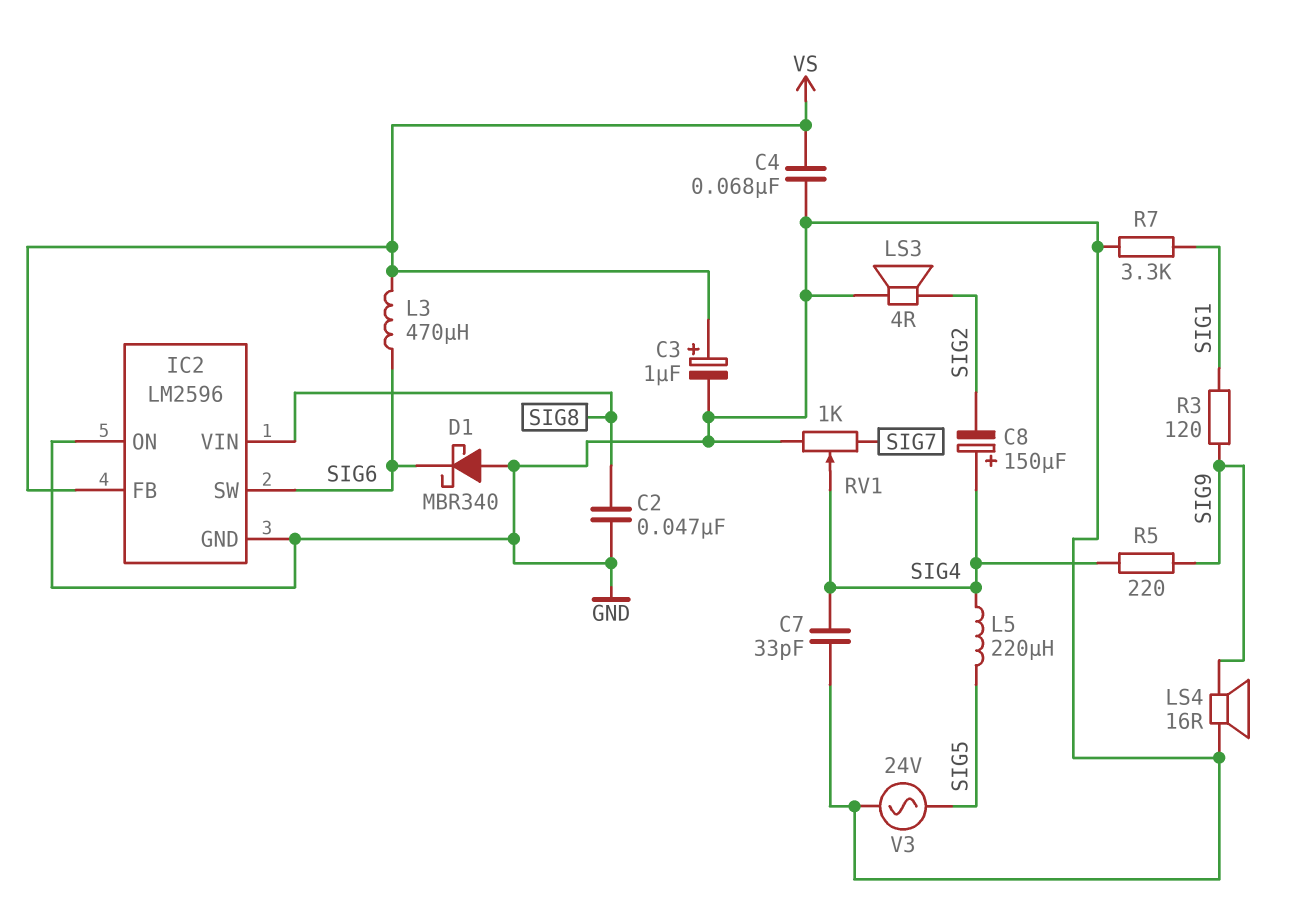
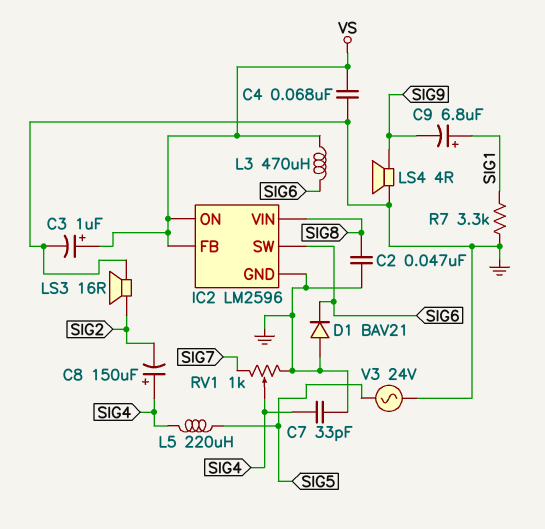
C9: none -> 6.8uF (plus SIG1, minus SIG9)
D1: schottky MBR340 (A GND, K SIG6) -> diode BAV21 (A GND, K SIG6)
IC2 pin ON: GND -> VS
LS3: speaker 4R (GND, SIG2) -> speaker 16R (GND, SIG2)
LS4: speaker 16R (GND, SIG9) -> speaker 4R (GND, SIG9)
R3: 120 (SIG1, SIG9) -> none
R5: 220 (SIG4, SIG9) -> none

